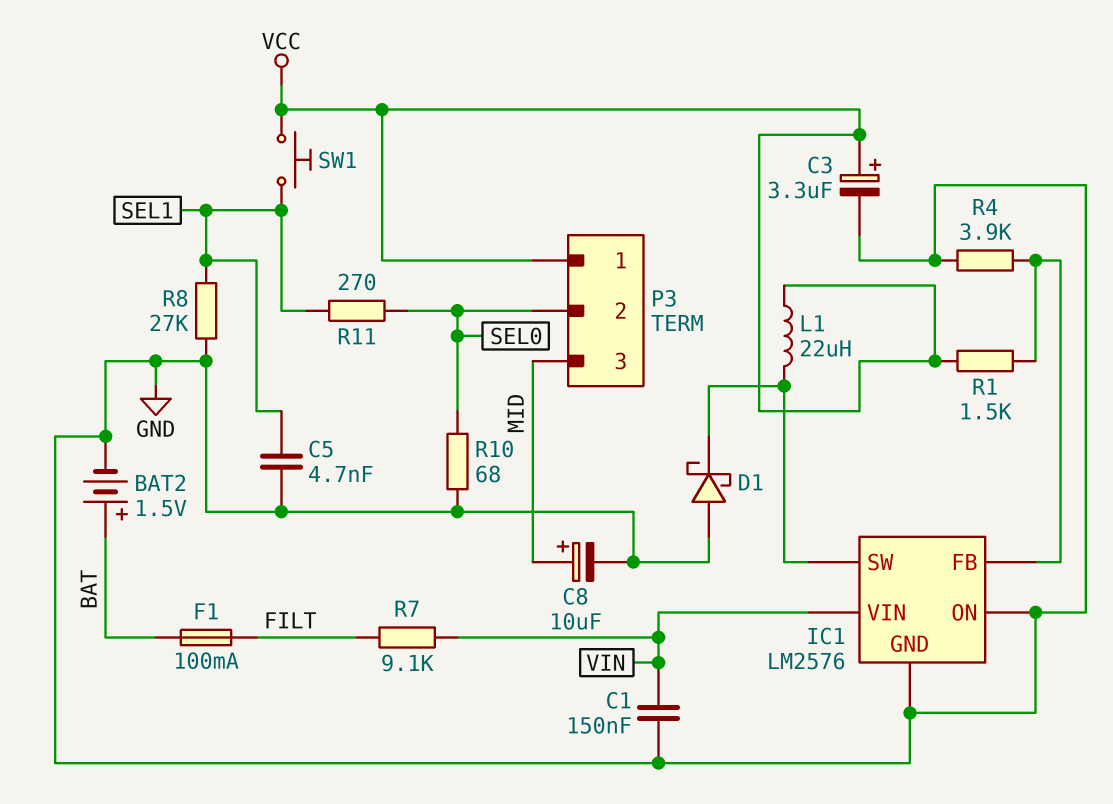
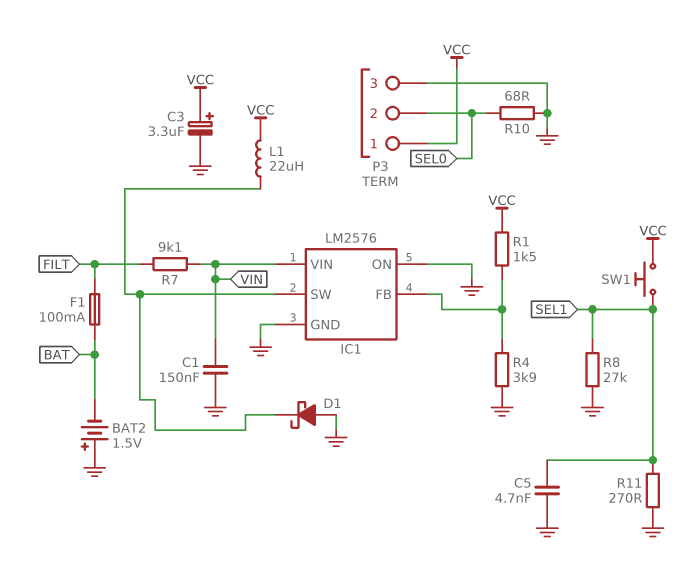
BAT2: 1.5V (plus BAT, minus GND) -> 1.5V (plus GND, minus BAT)
C8: 10uF (plus MID, minus GND) -> none
P3 pin 3: MID -> GND
R11: 270 (SEL0, SEL1) -> 270 (GND, SEL1)

